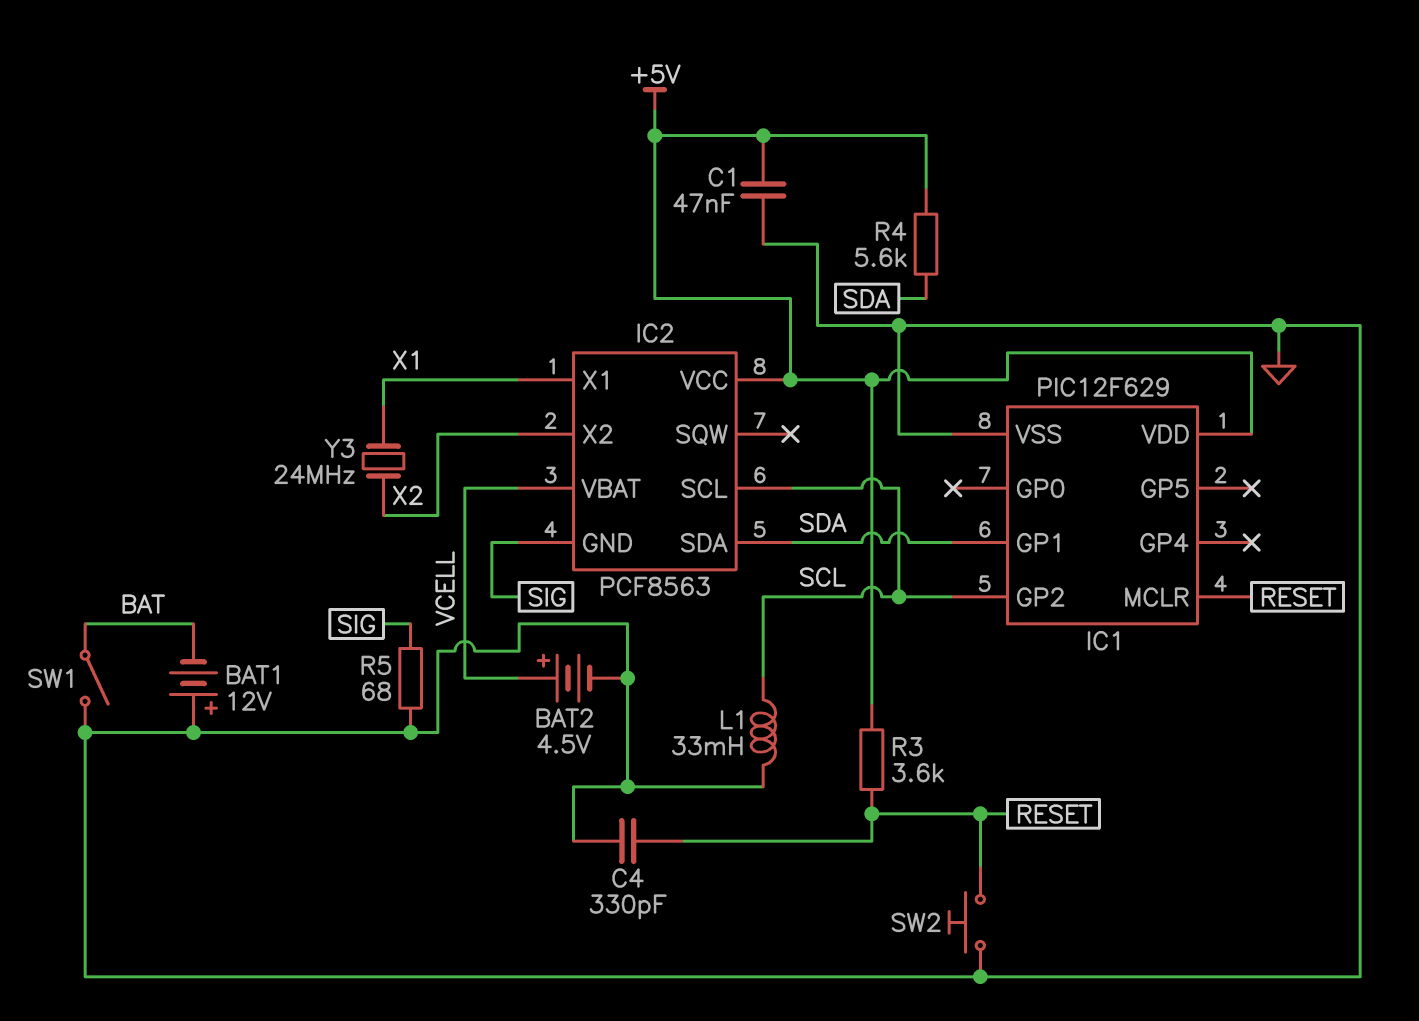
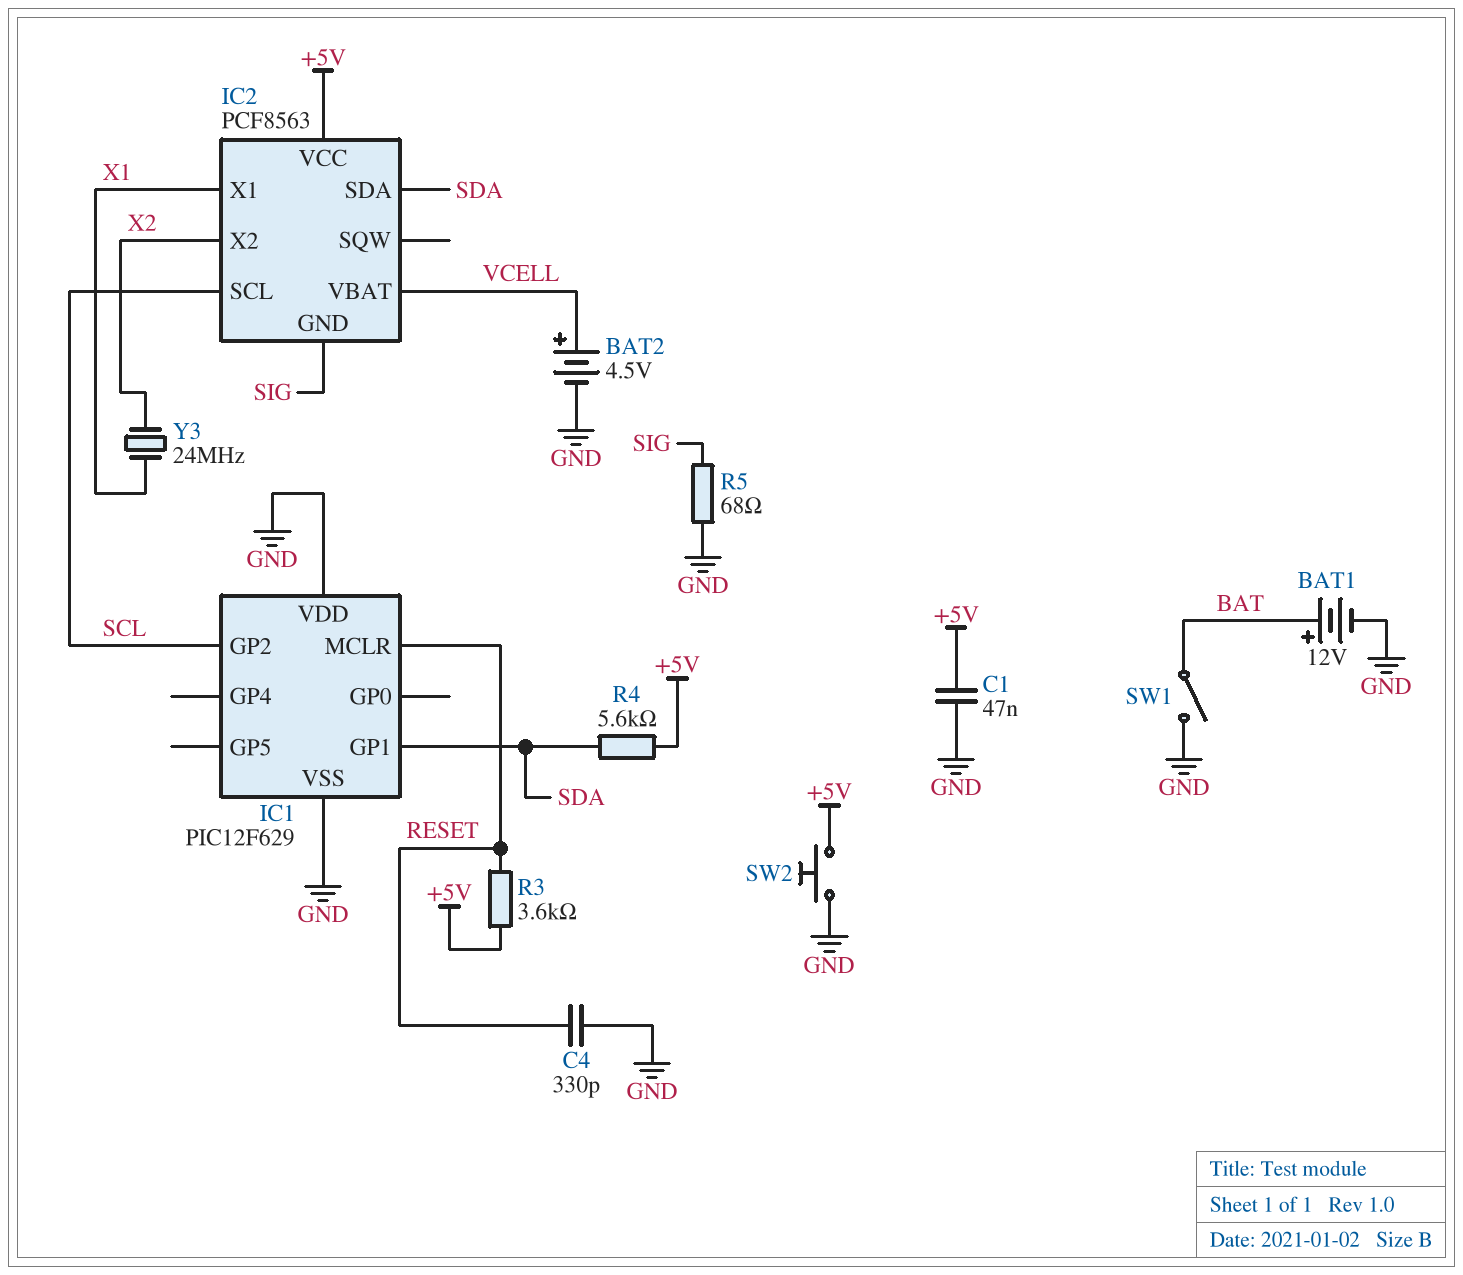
BAT1: 12V (plus GND, minus BAT) -> 12V (plus BAT, minus GND)
IC1 pin VDD: +5V -> GND
L1: 33mH (GND, SCL) -> none
SW2: button (GND, RESET) -> button (+5V, GND)

